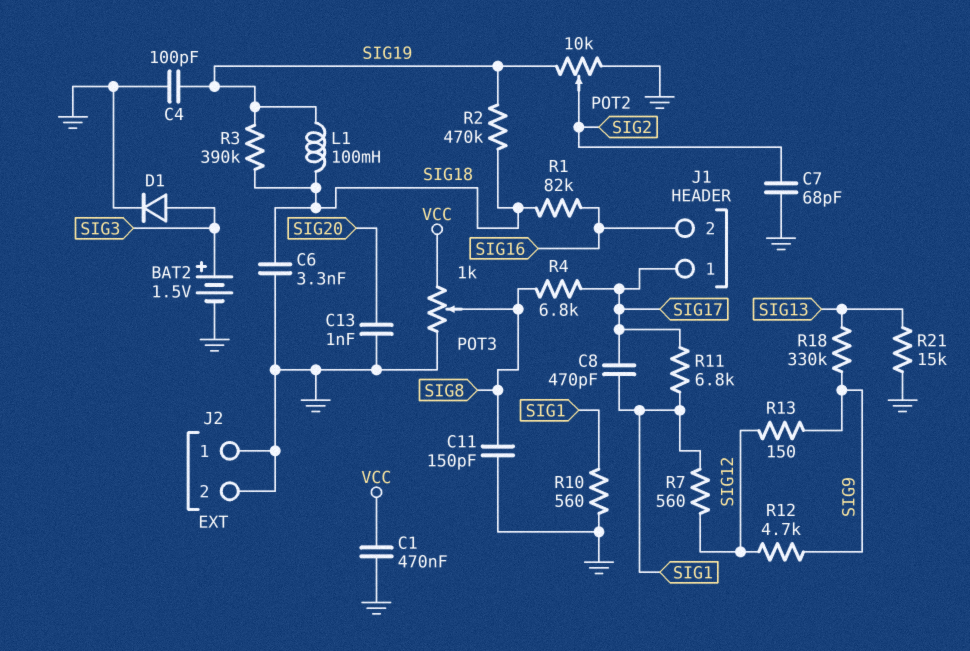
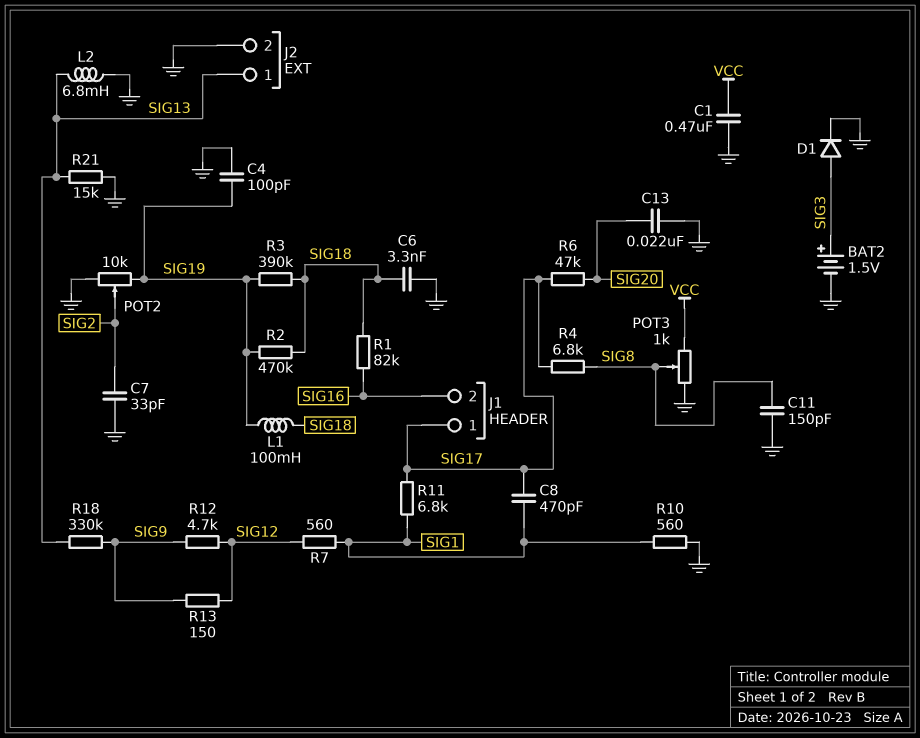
C7: 68pF (GND, SIG2) -> 33pF (GND, SIG2)
C13: 1nF (GND, SIG20) -> 22nF (GND, SIG20)
J2 pin 1: GND -> SIG13
L2: none -> 6.8mH (GND, SIG13)
R6: none -> 47k (SIG17, SIG20)

